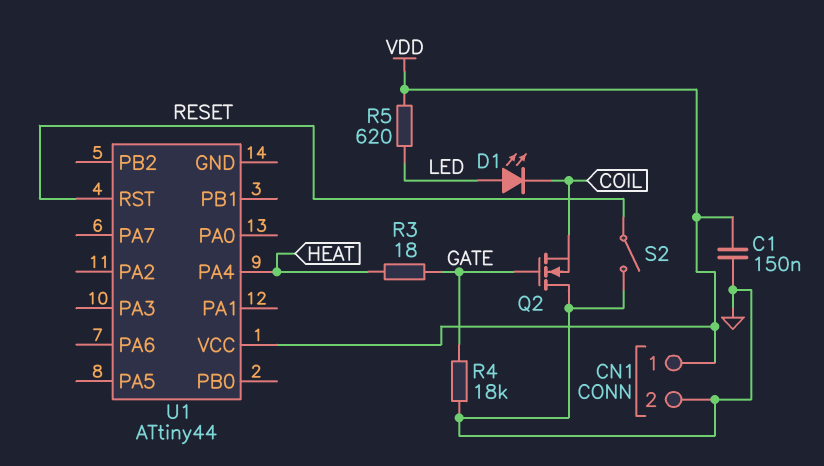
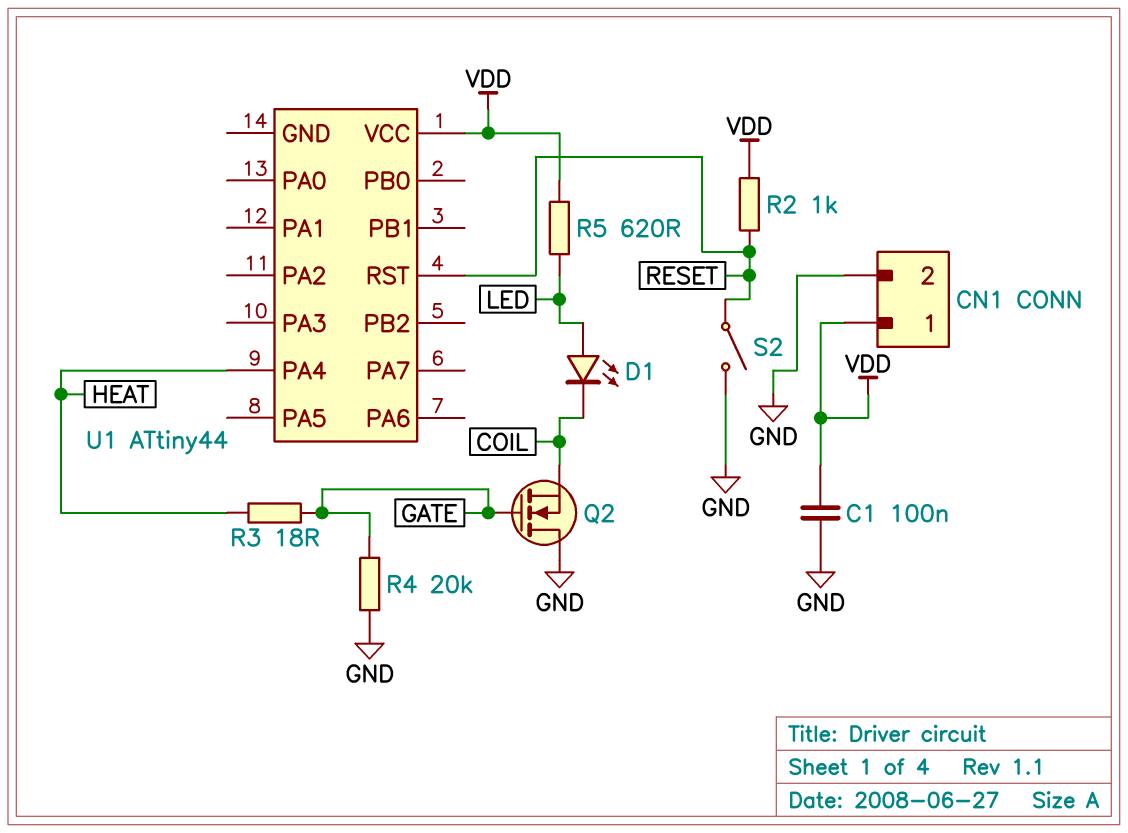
C1: 150nF (GND, VDD) -> 100nF (GND, VDD)
R2: none -> 1k (RESET, VDD)
R4: 18k (GATE, GND) -> 20k (GATE, GND)

